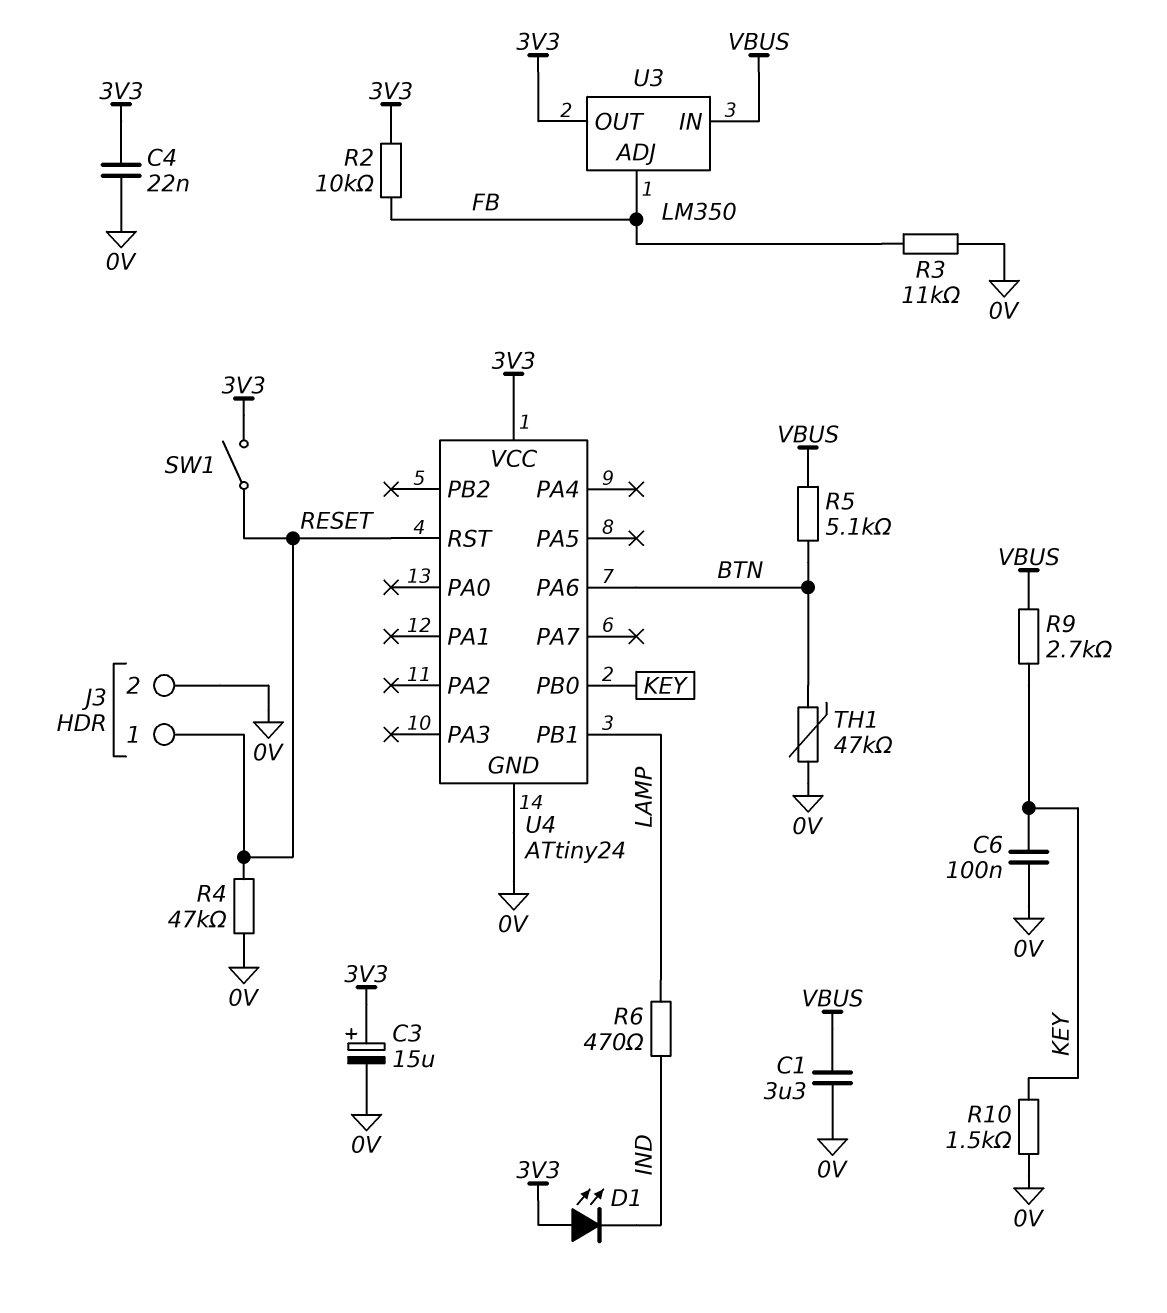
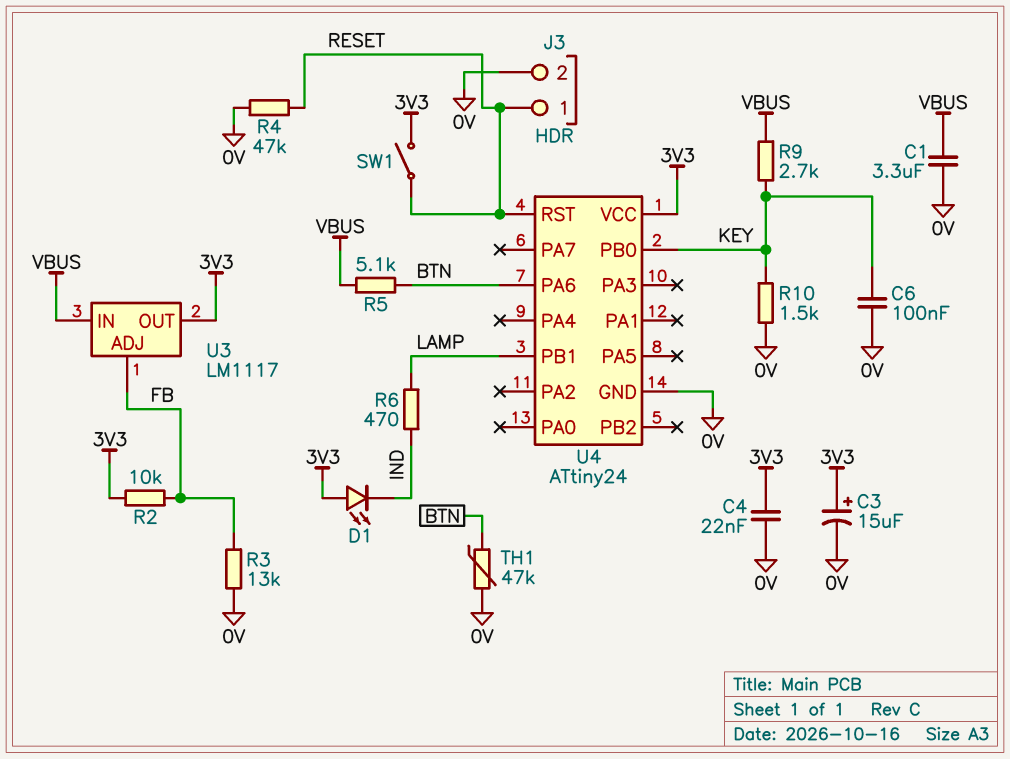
R3: 11k (0V, FB) -> 13k (0V, FB)
U3: LM350 -> LM1117

